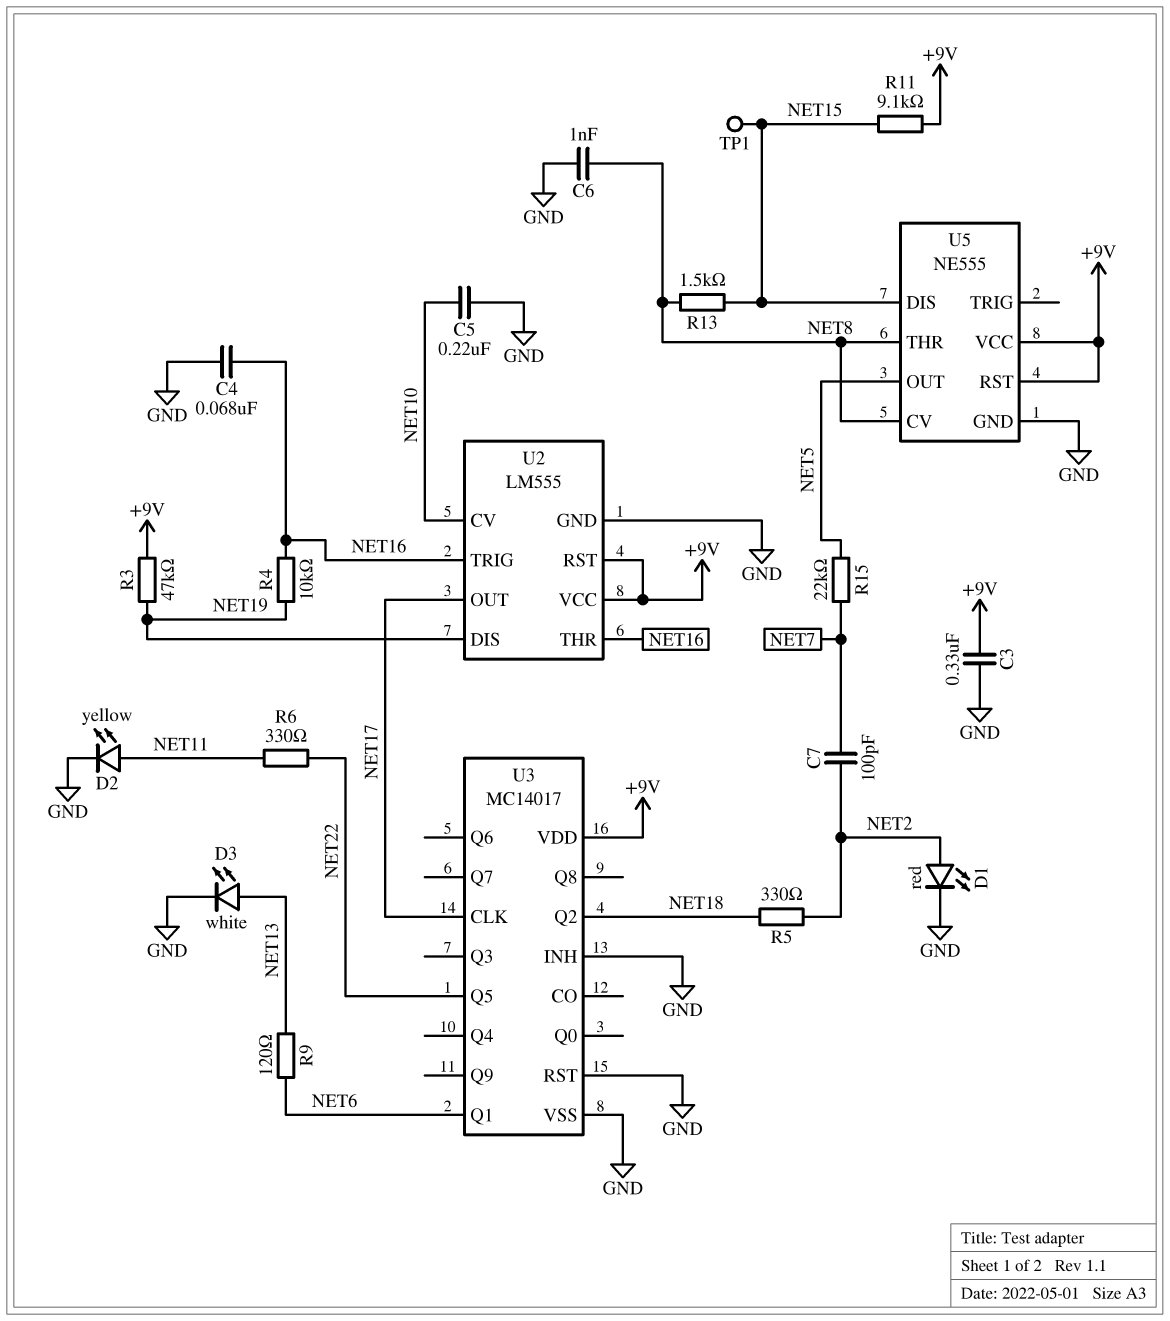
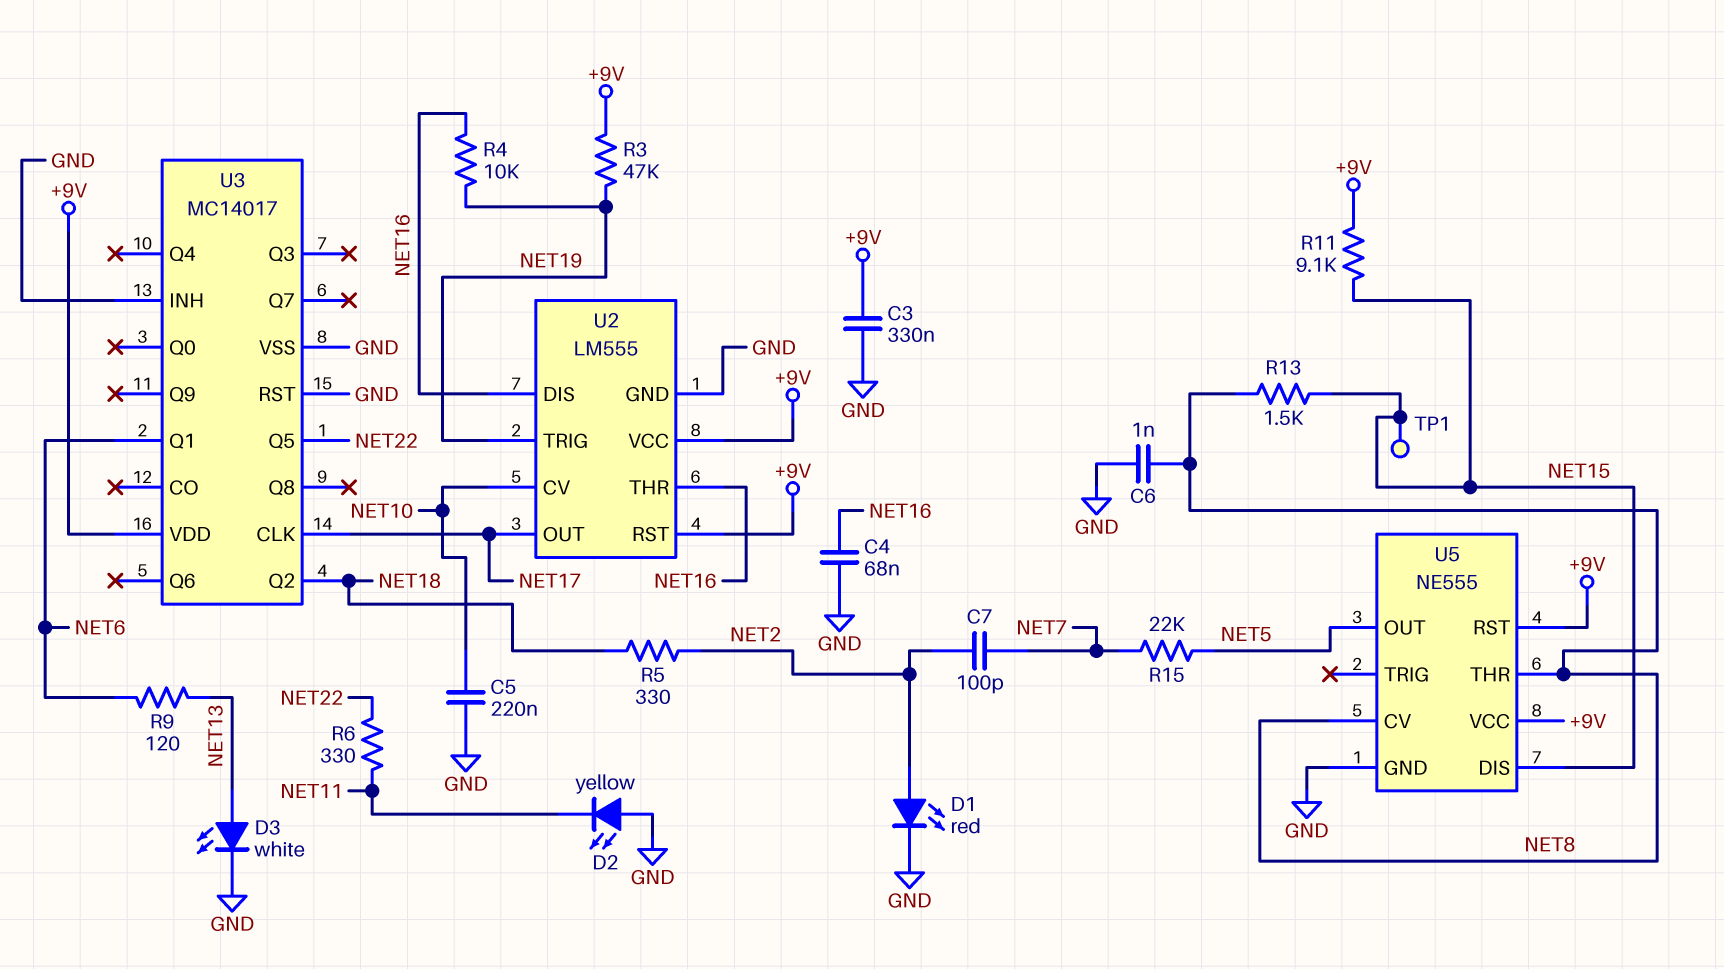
D2: LED yellow (A NET11, K GND) -> LED yellow (A GND, K NET11)
U2 pin DIS: NET19 -> NET16
U2 pin TRIG: NET16 -> NET19

